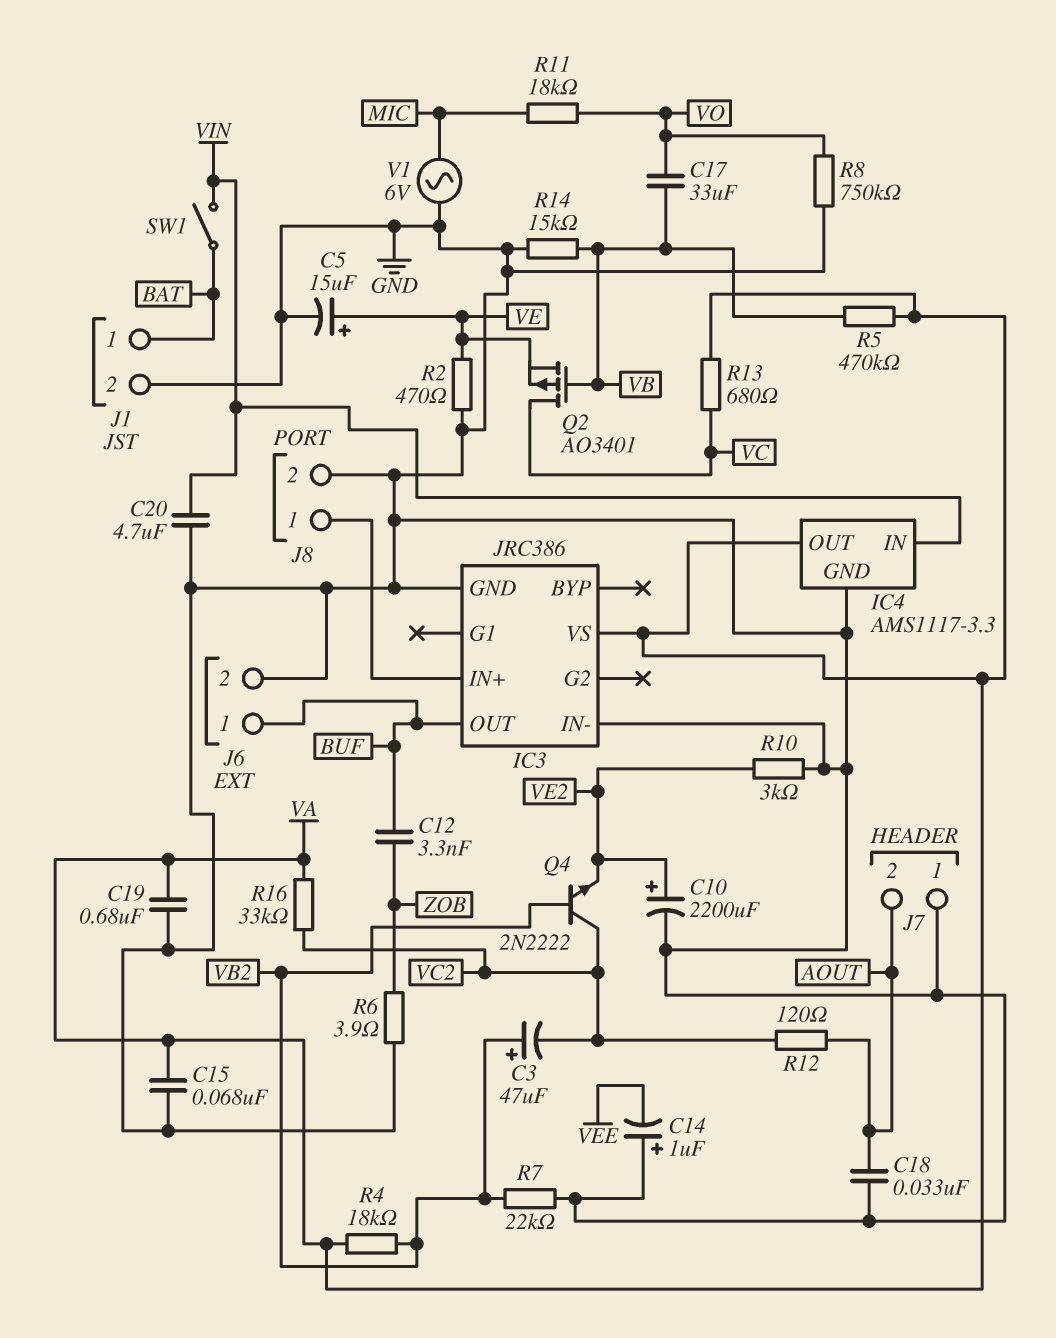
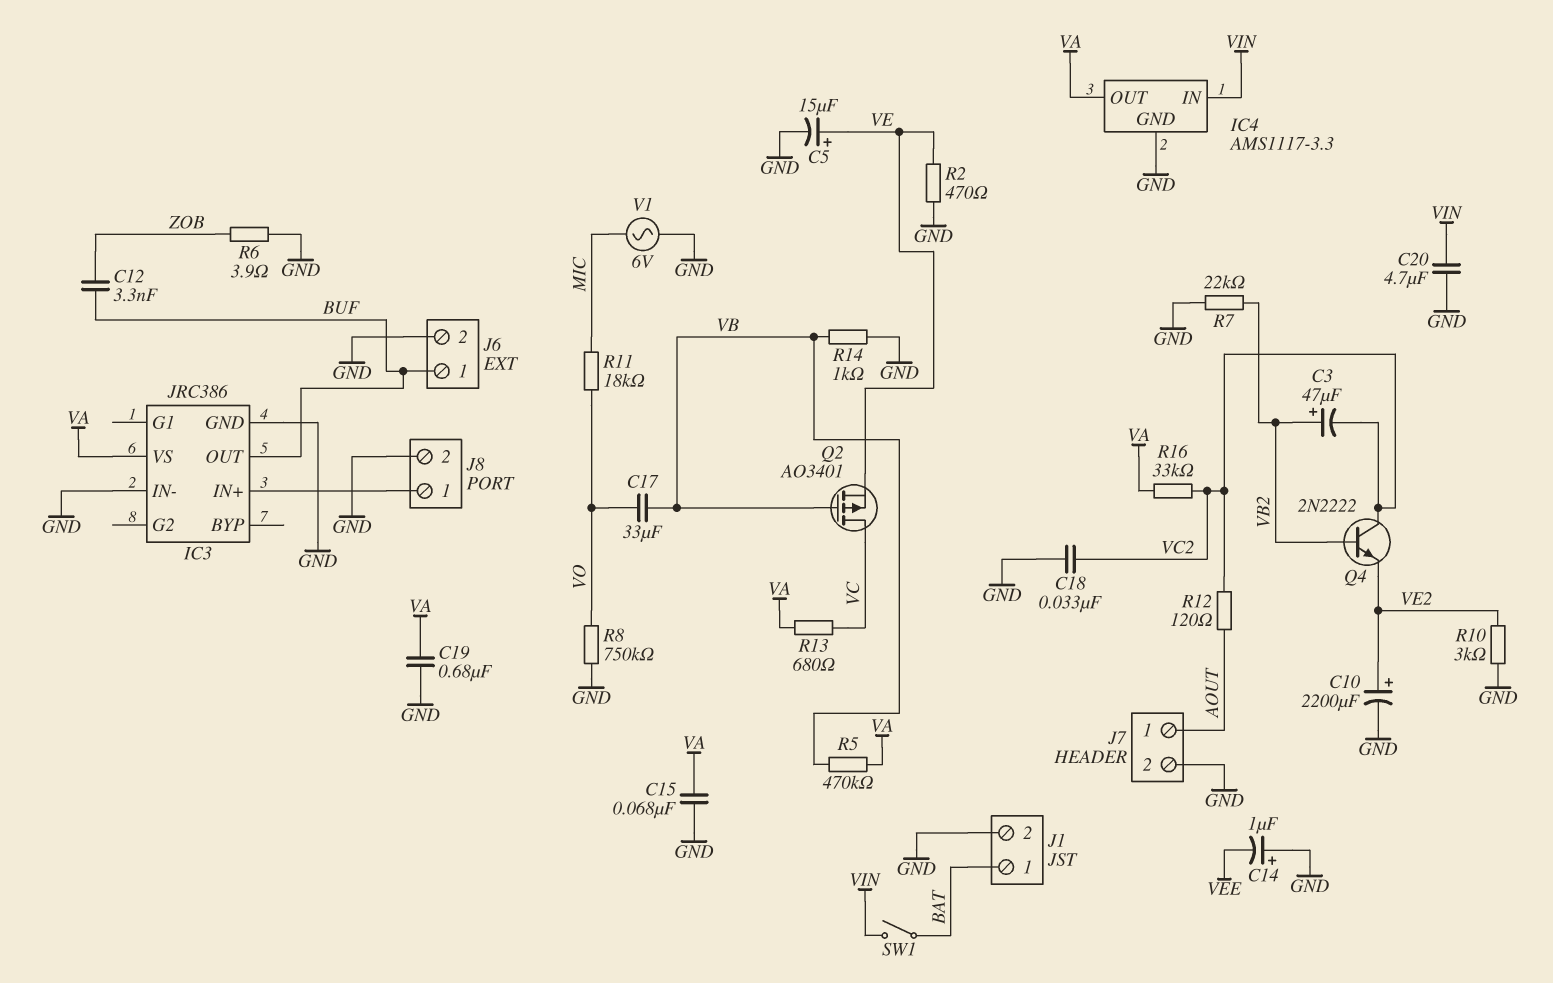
C18: 33nF (AOUT, GND) -> 33nF (GND, VC2)
J7 pin 1: GND -> AOUT
J7 pin 2: AOUT -> GND
R4: 18k (VA, VB2) -> none
R14: 15k (GND, VB) -> 1k (GND, VB)

